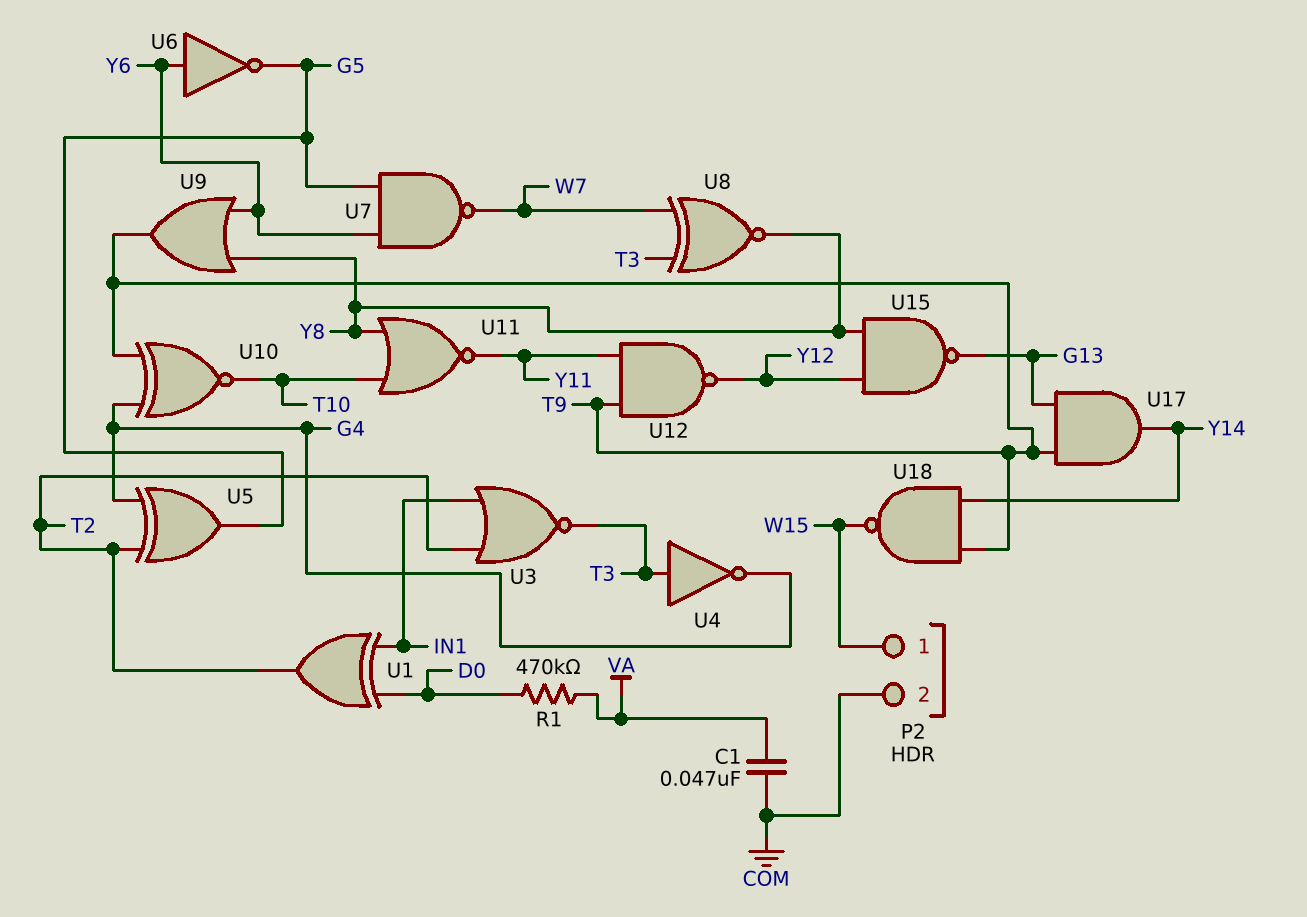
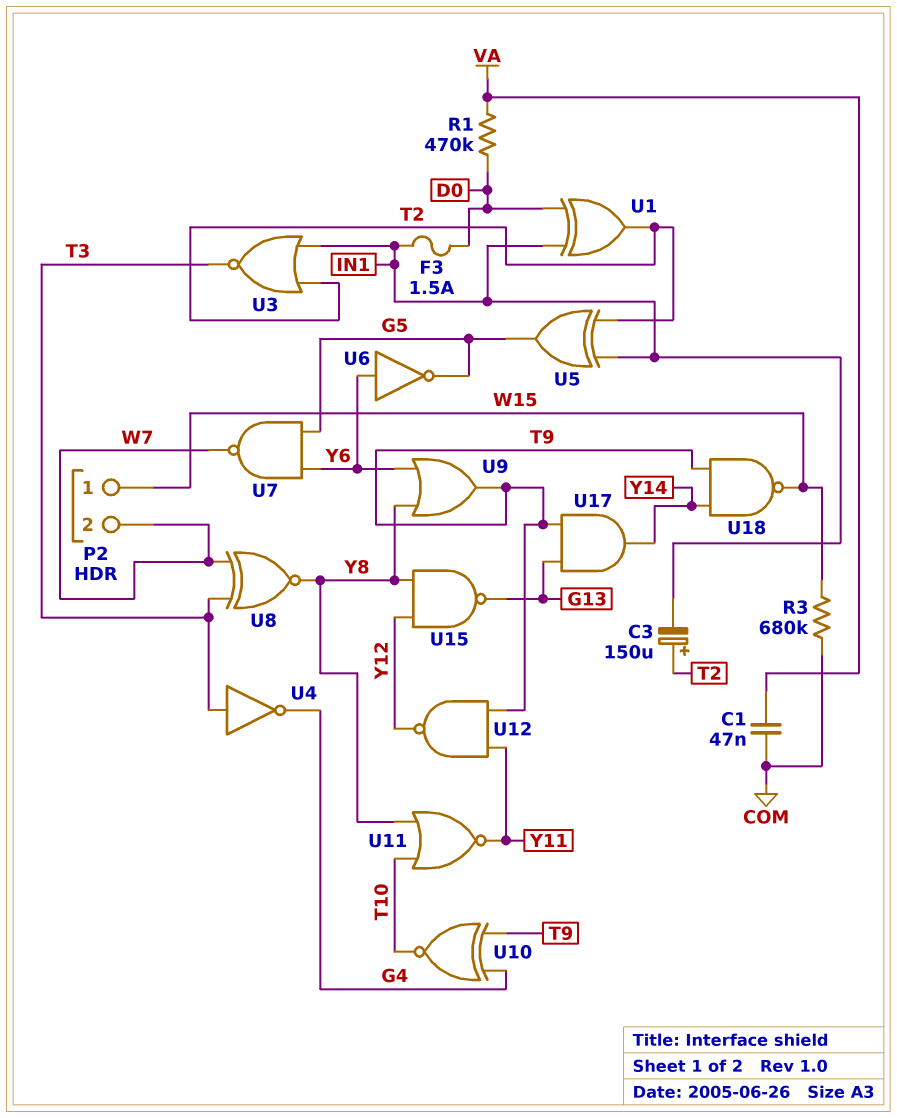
C3: none -> 150uF (plus T2, minus IN1)
F3: none -> 1.5A (D0, IN1)
P2 pin 2: COM -> W7
R3: none -> 680k (COM, W15)
U5: XOR (in G4, in T2, out G5) -> XOR (in IN1, in T2, out G5)

